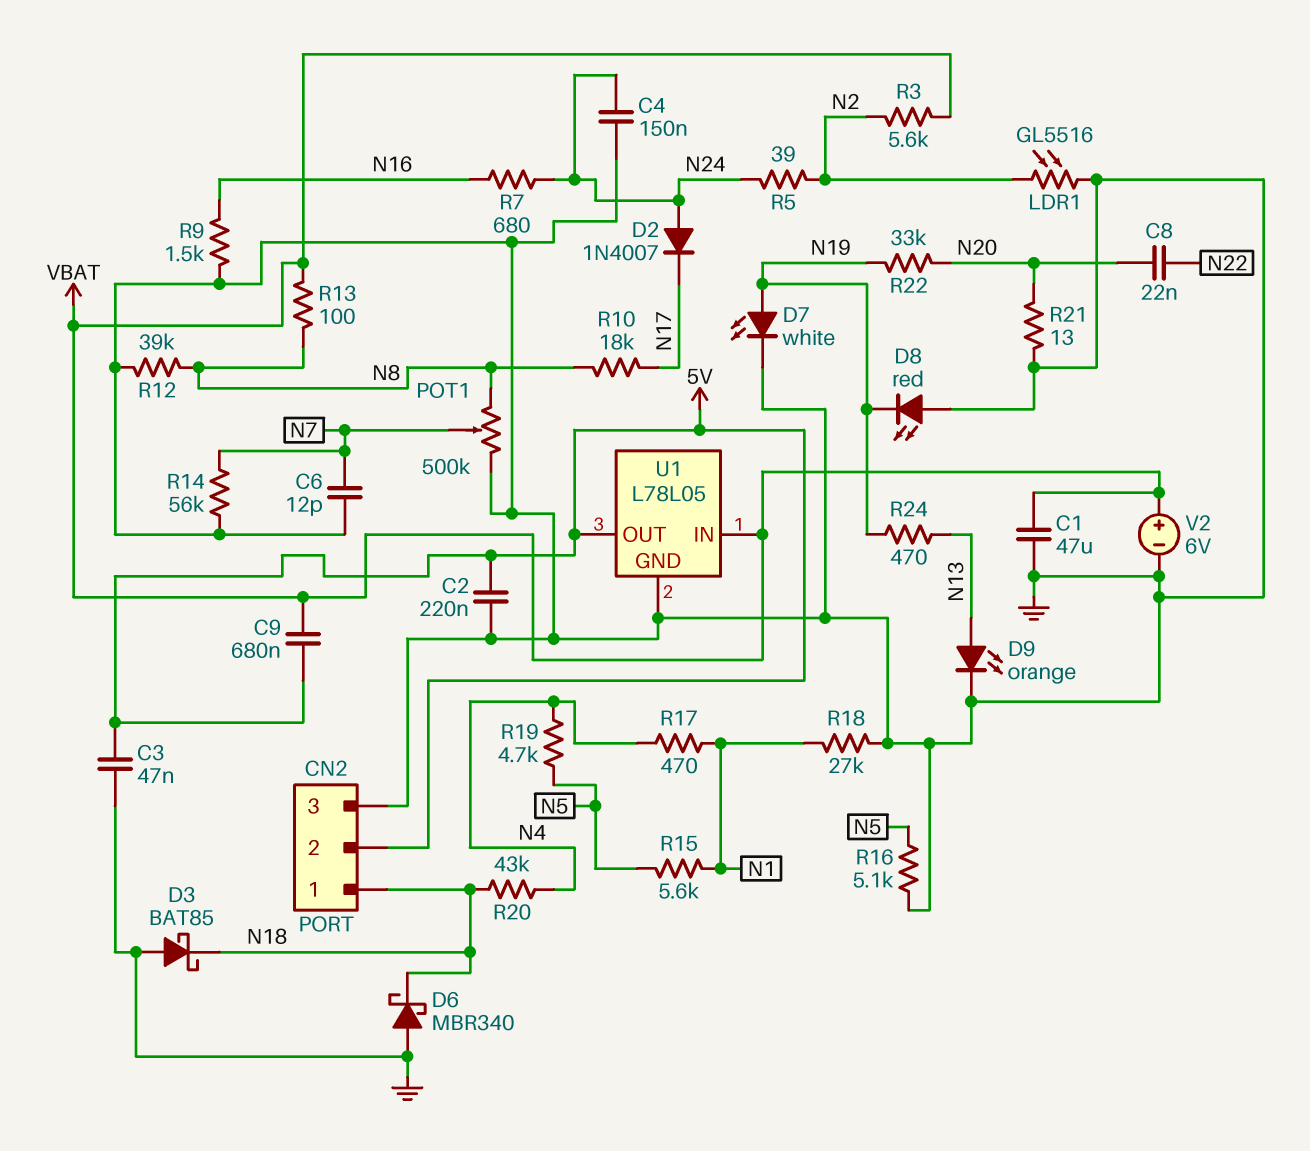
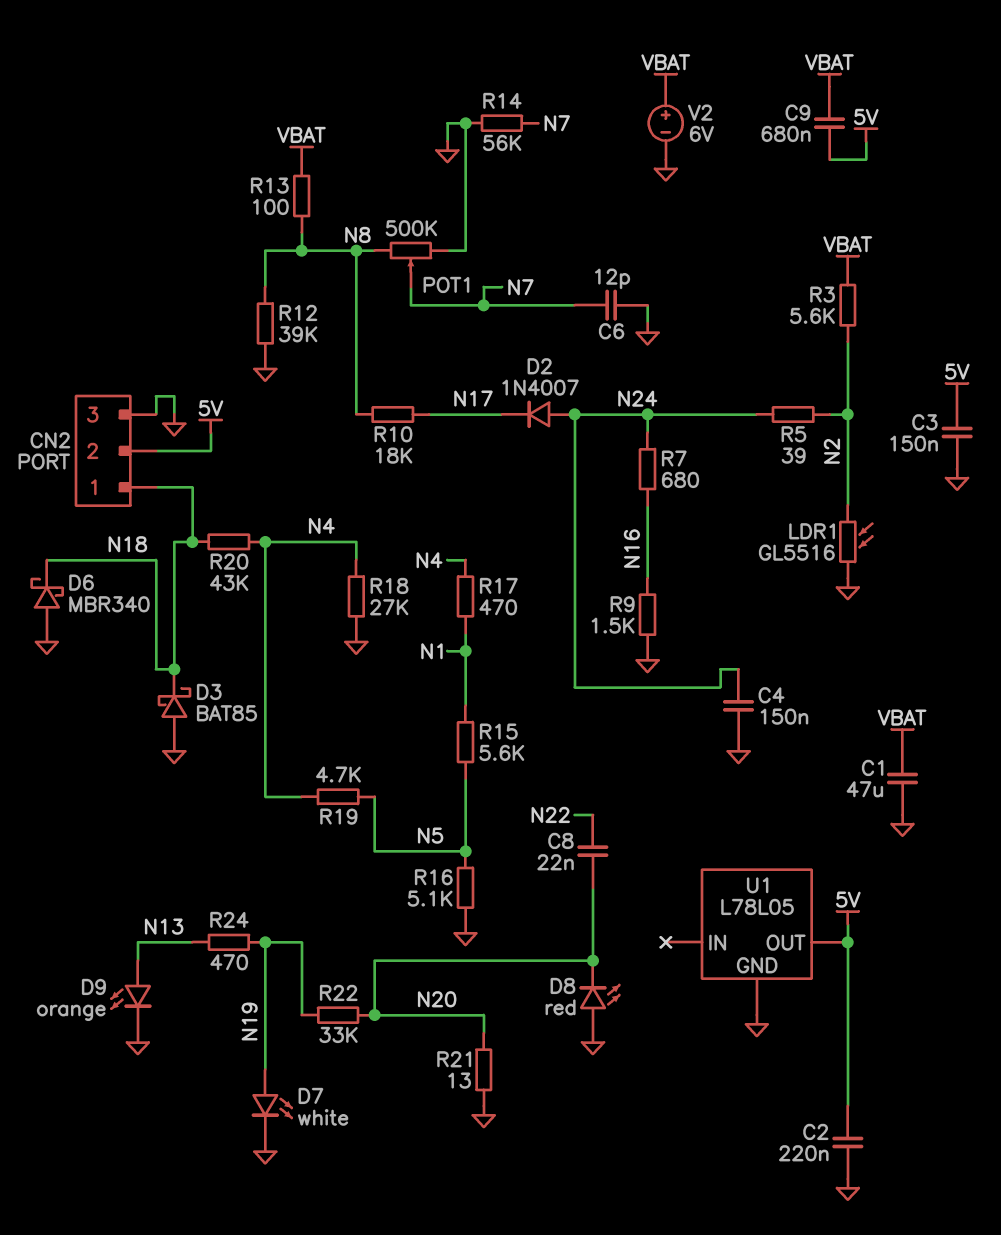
C3: 47nF (5V, GND) -> 150nF (5V, GND)
D8: LED red (A GND, K N19) -> LED red (A GND, K N20)
R18: 27k (GND, N1) -> 27k (GND, N4)
U1 pin IN: VBAT -> none

